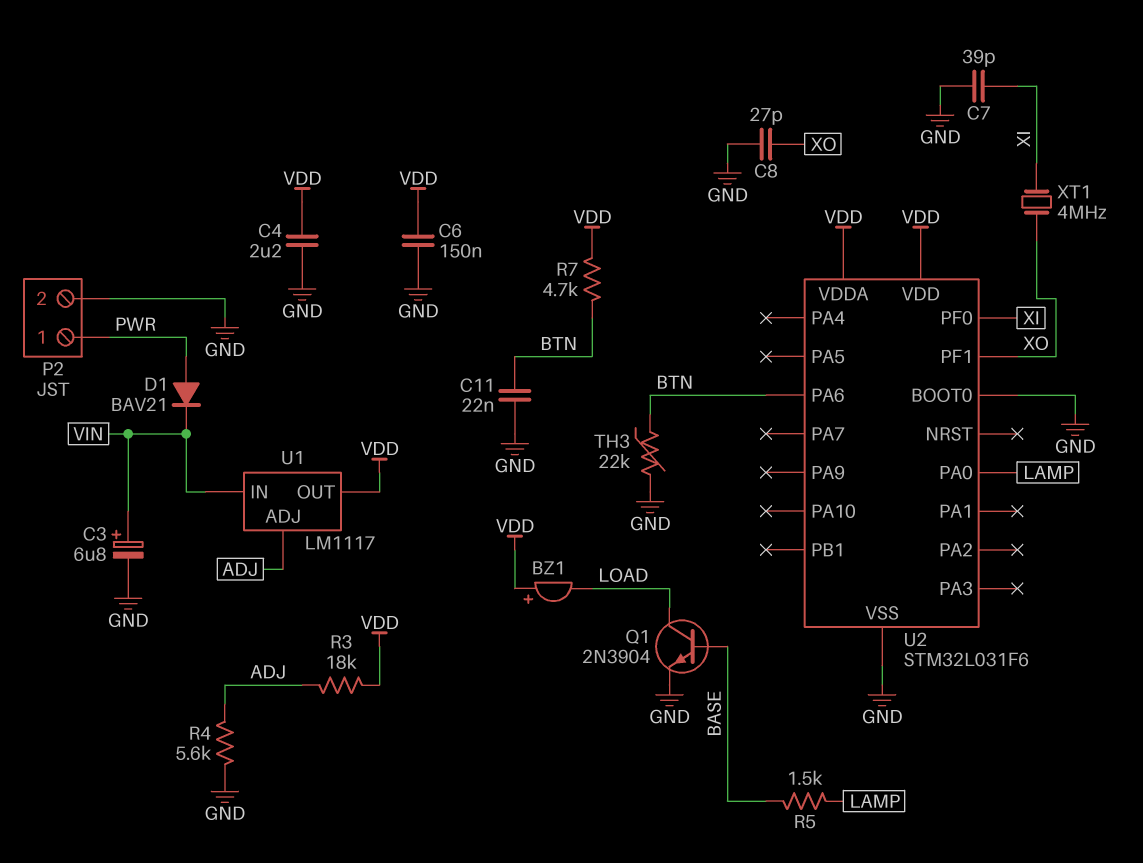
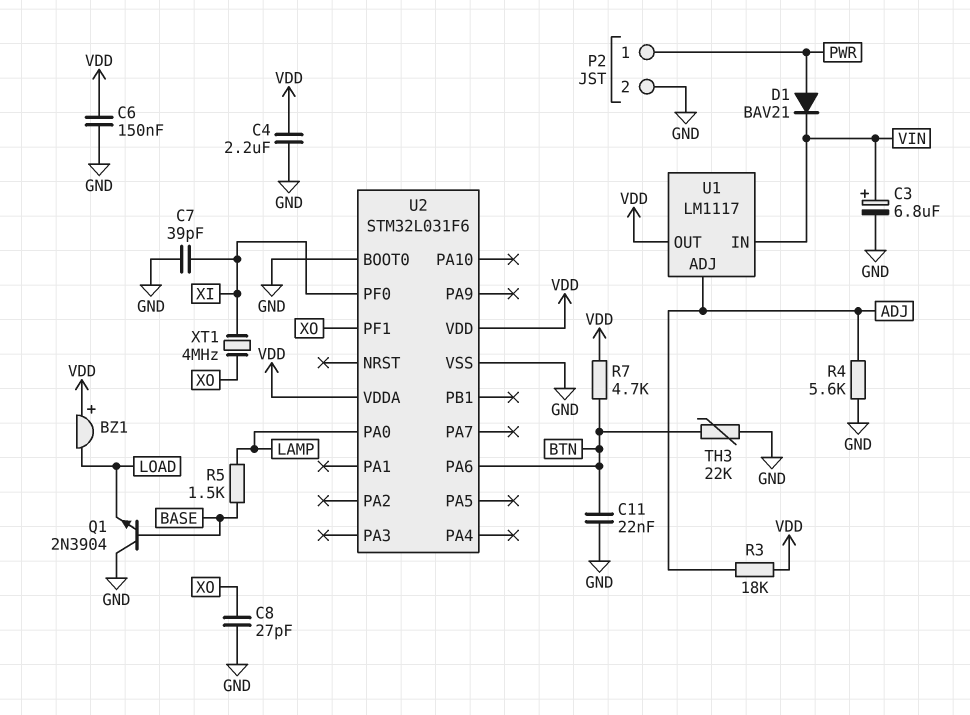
Q1: NPN 2N3904 (B BASE, C LOAD, E GND) -> NPN 2N3904 (B BASE, C GND, E LOAD)

